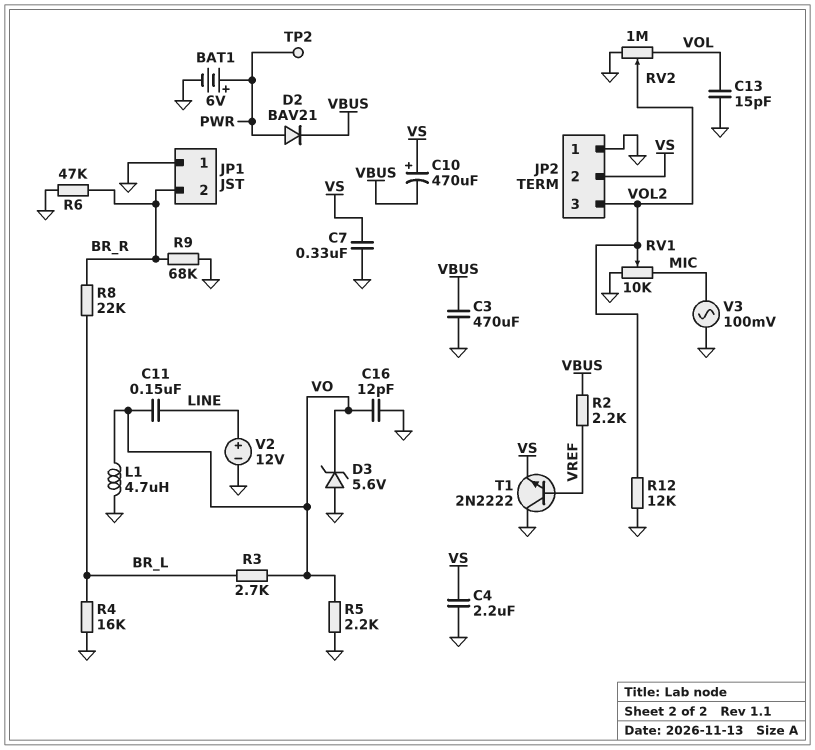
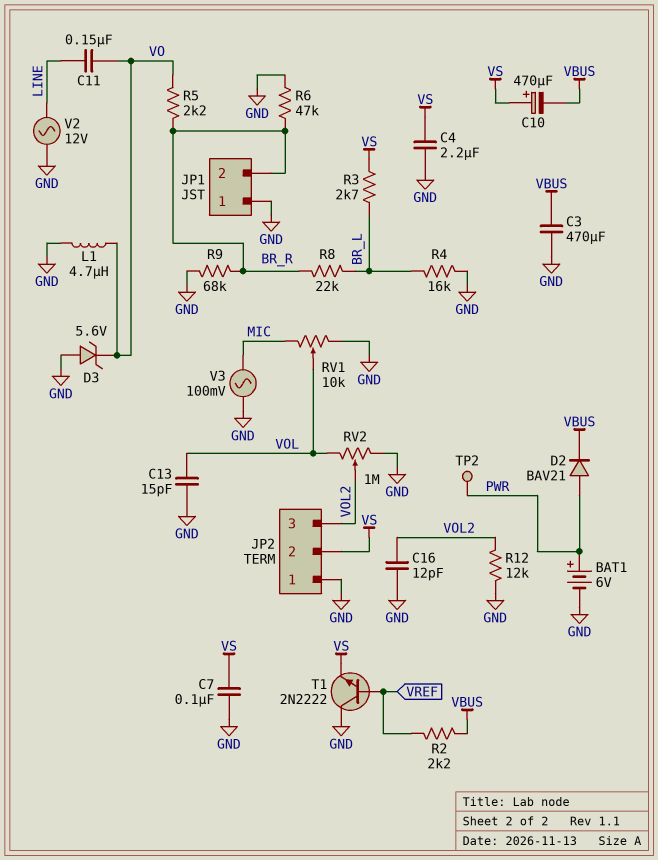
C7: 330nF (GND, VS) -> 100nF (GND, VS)
C16: 12pF (GND, VO) -> 12pF (GND, VOL2)
R3: 2.7k (BR_L, VO) -> 2.7k (BR_L, VS)
R5: 2.2k (GND, VO) -> 2.2k (BR_R, VO)
RV1: 10k (GND, MIC, wiper VOL2) -> 10k (GND, MIC, wiper VOL)
V2: 12V (plus LINE, minus GND) -> AC 12V (GND, LINE)

